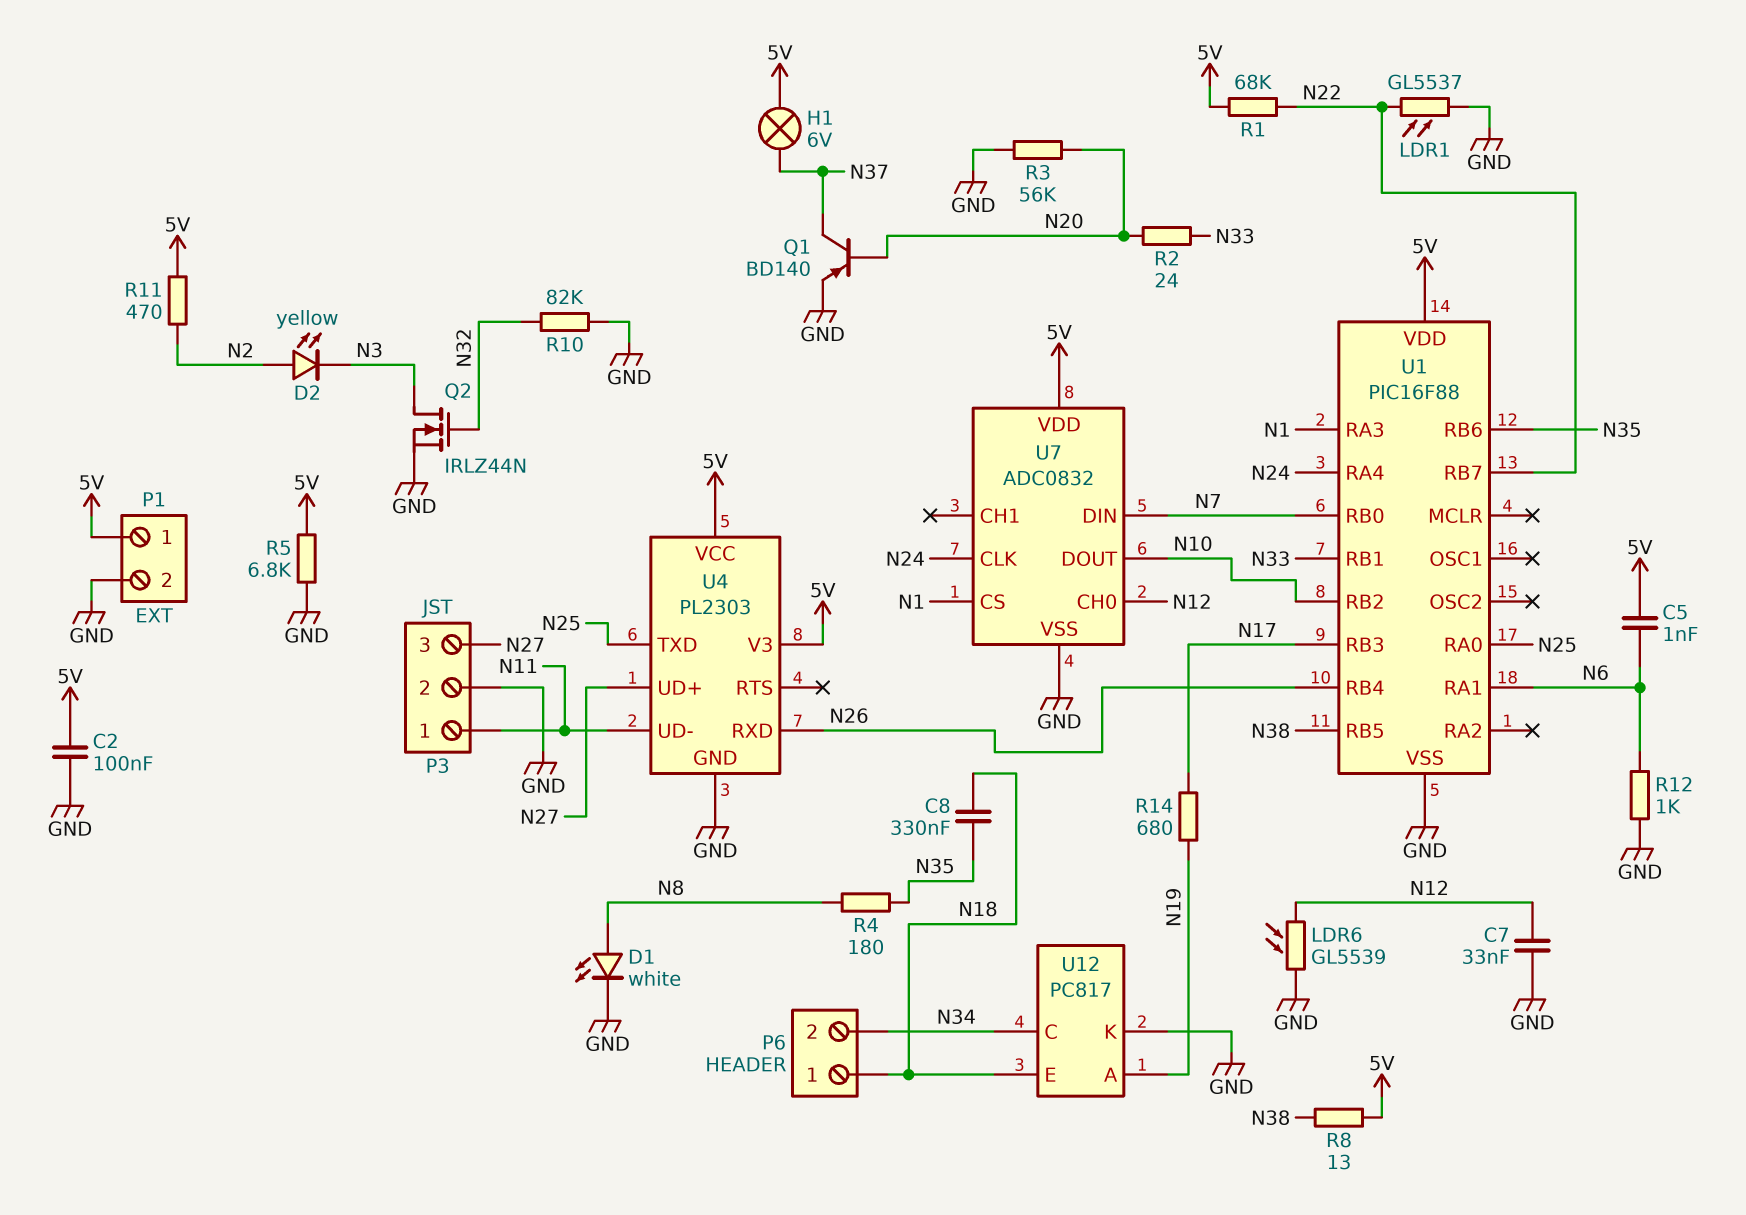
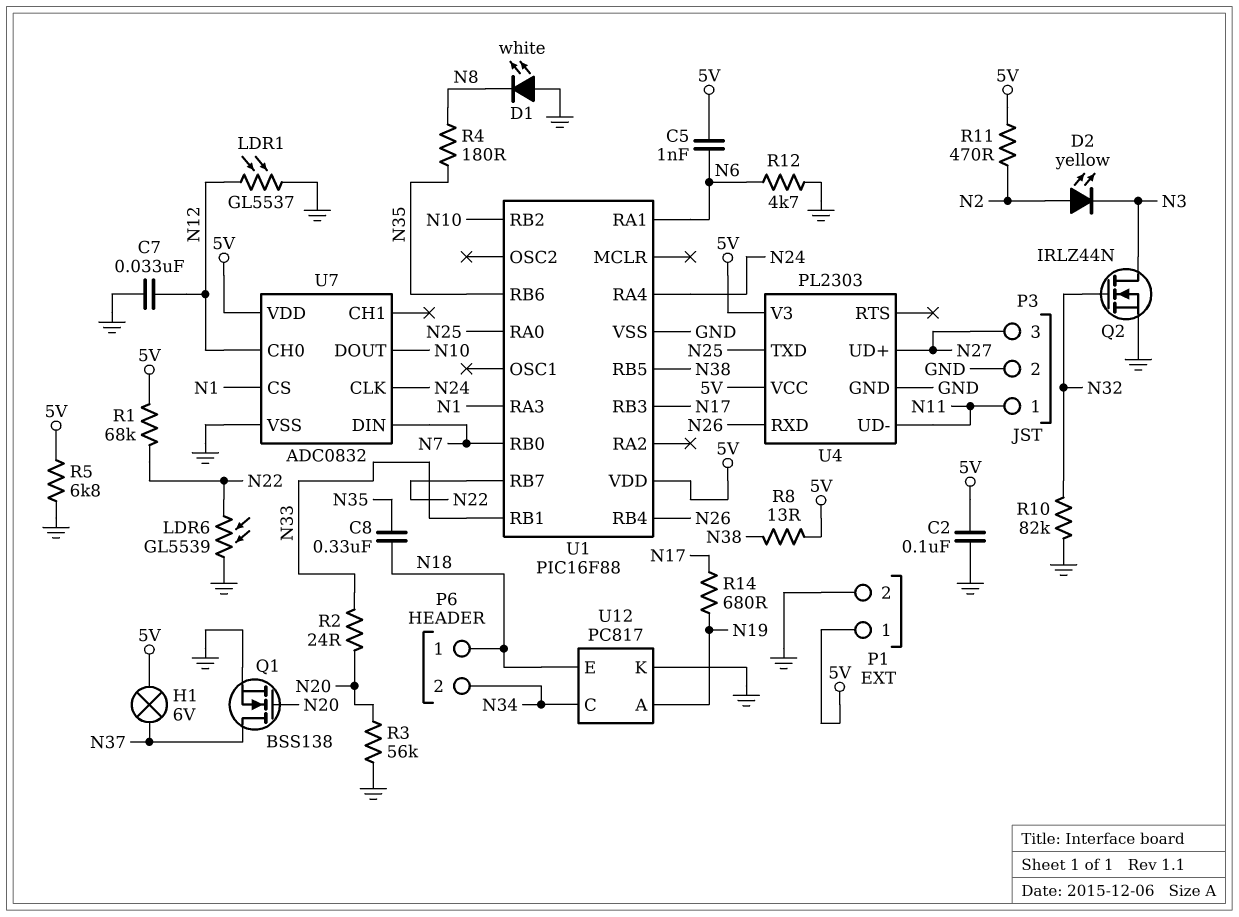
D1: LED white (A N8, K GND) -> LED white (A GND, K N8)
LDR1: GL5537 (GND, N22) -> GL5537 (GND, N12)
LDR6: GL5539 (GND, N12) -> GL5539 (GND, N22)
Q1: PNP BD140 (B N20, C N37, E GND) -> NMOS BSS138 (G N20, D N37, S GND)
R12: 1k (GND, N6) -> 4.7k (GND, N6)

